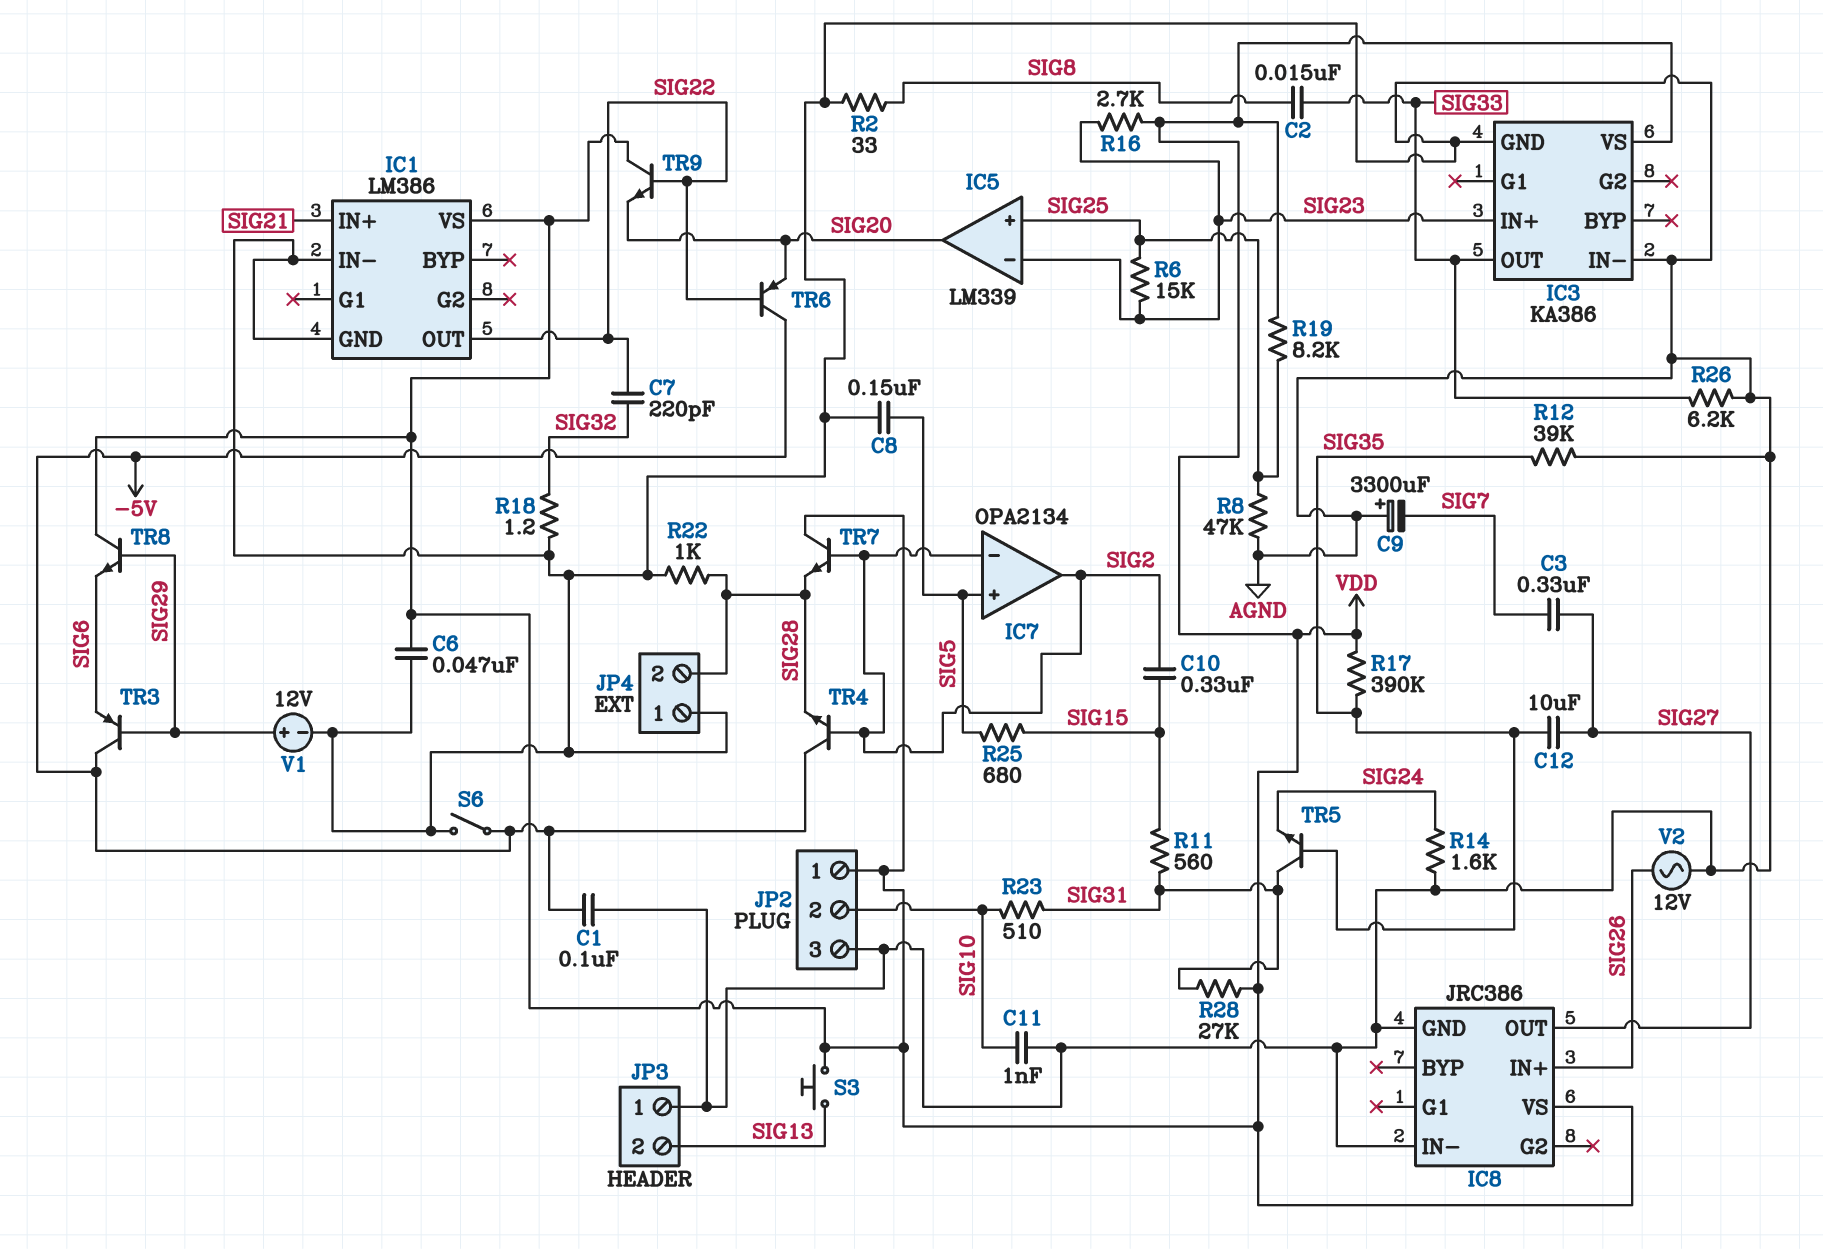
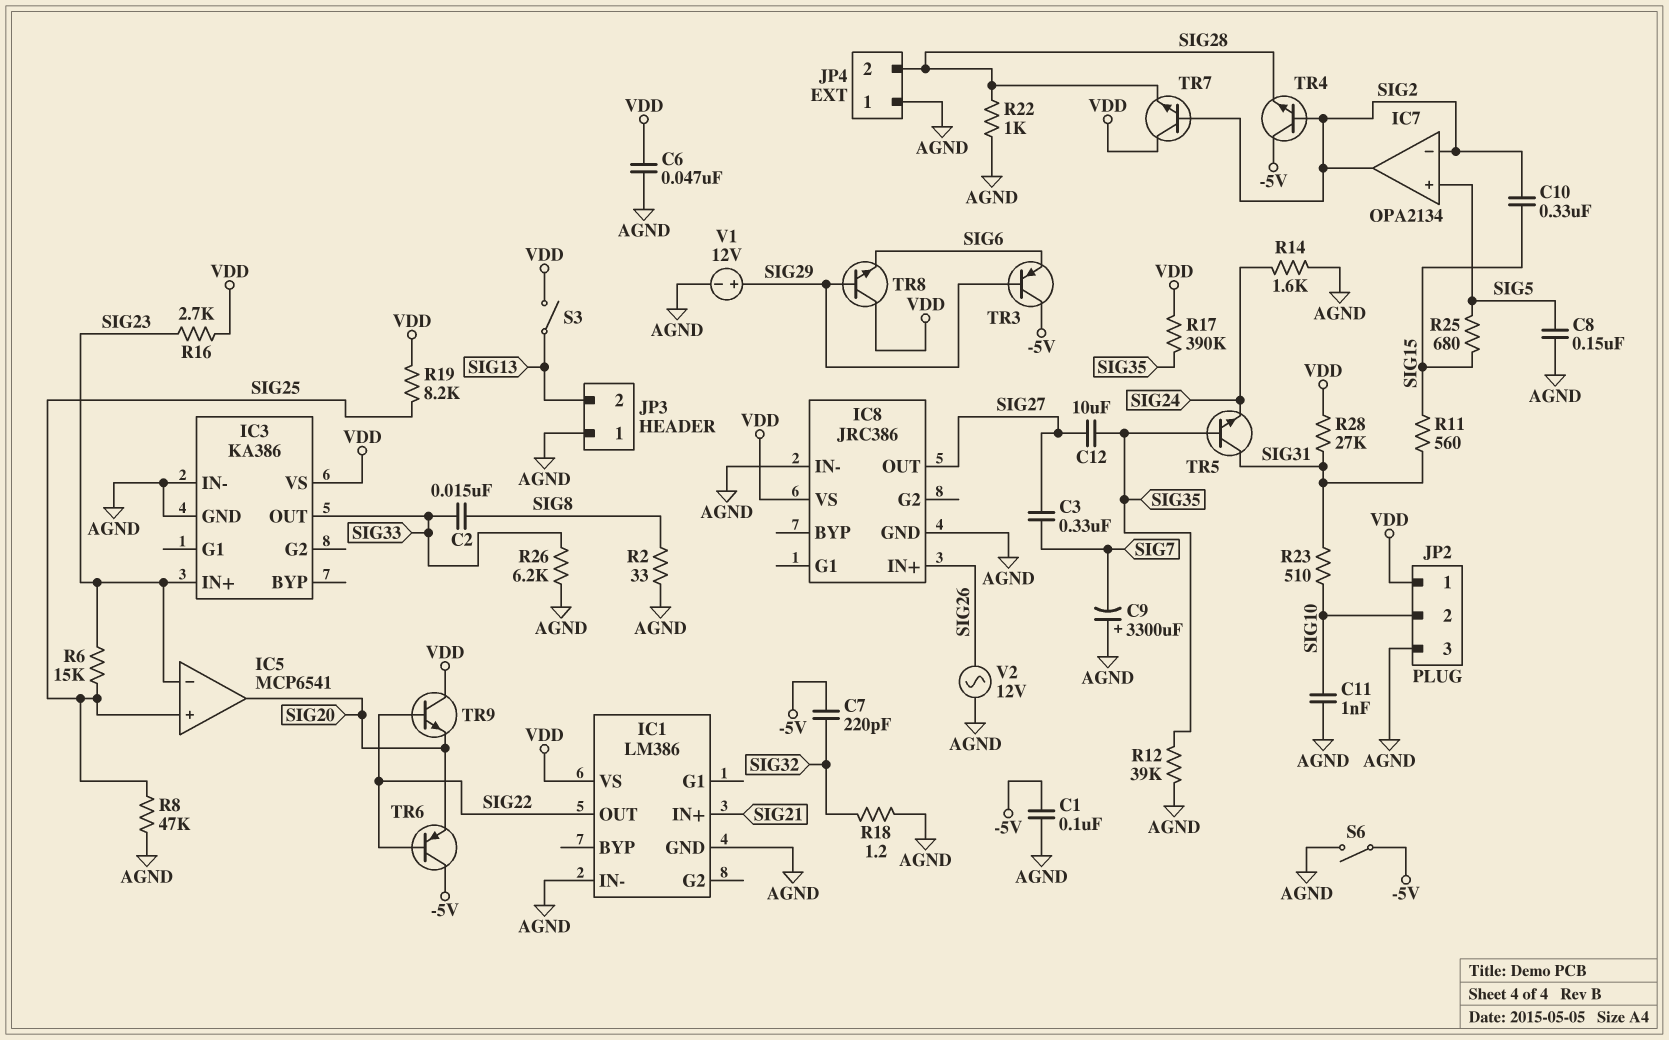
C7: 220pF (SIG22, SIG32) -> 220pF (-5V, SIG32)
IC5: LM339 -> MCP6541
S3: button (SIG13, VDD) -> switch (SIG13, VDD)

